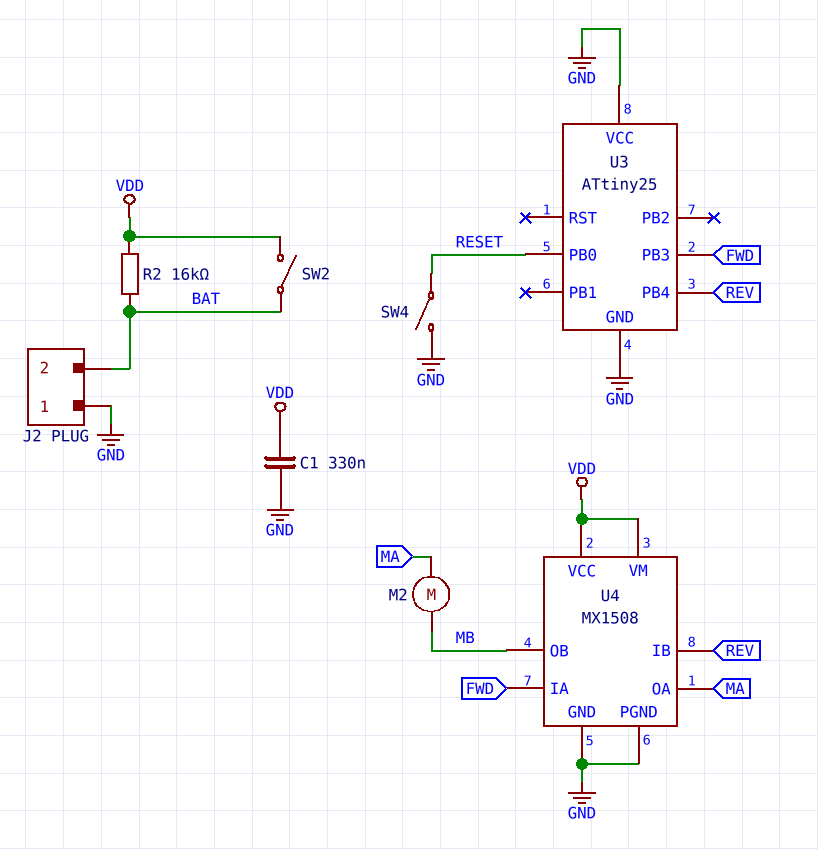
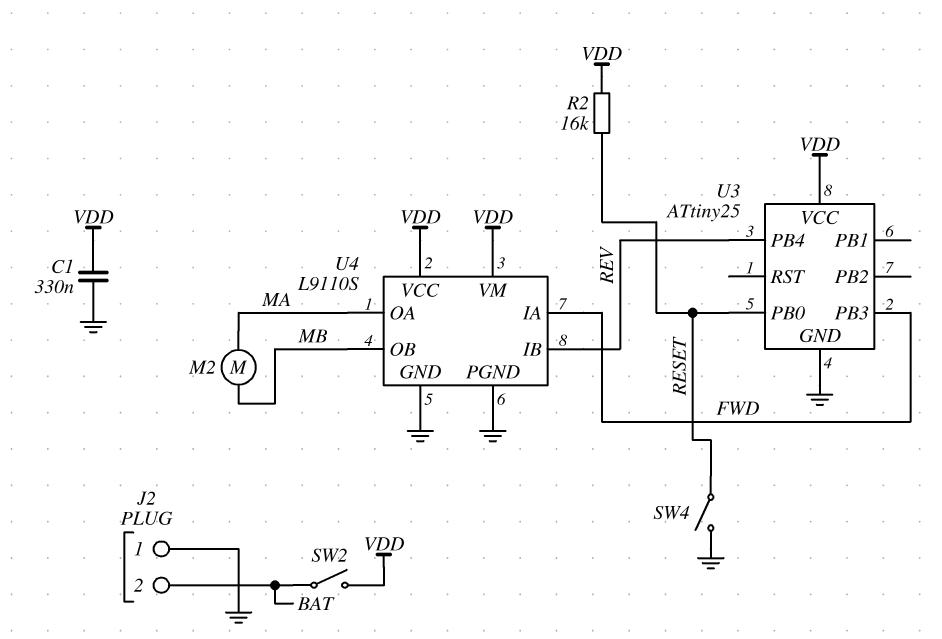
R2: 16k (BAT, VDD) -> 16k (RESET, VDD)
U3 pin VCC: GND -> VDD
U4: MX1508 -> L9110S

